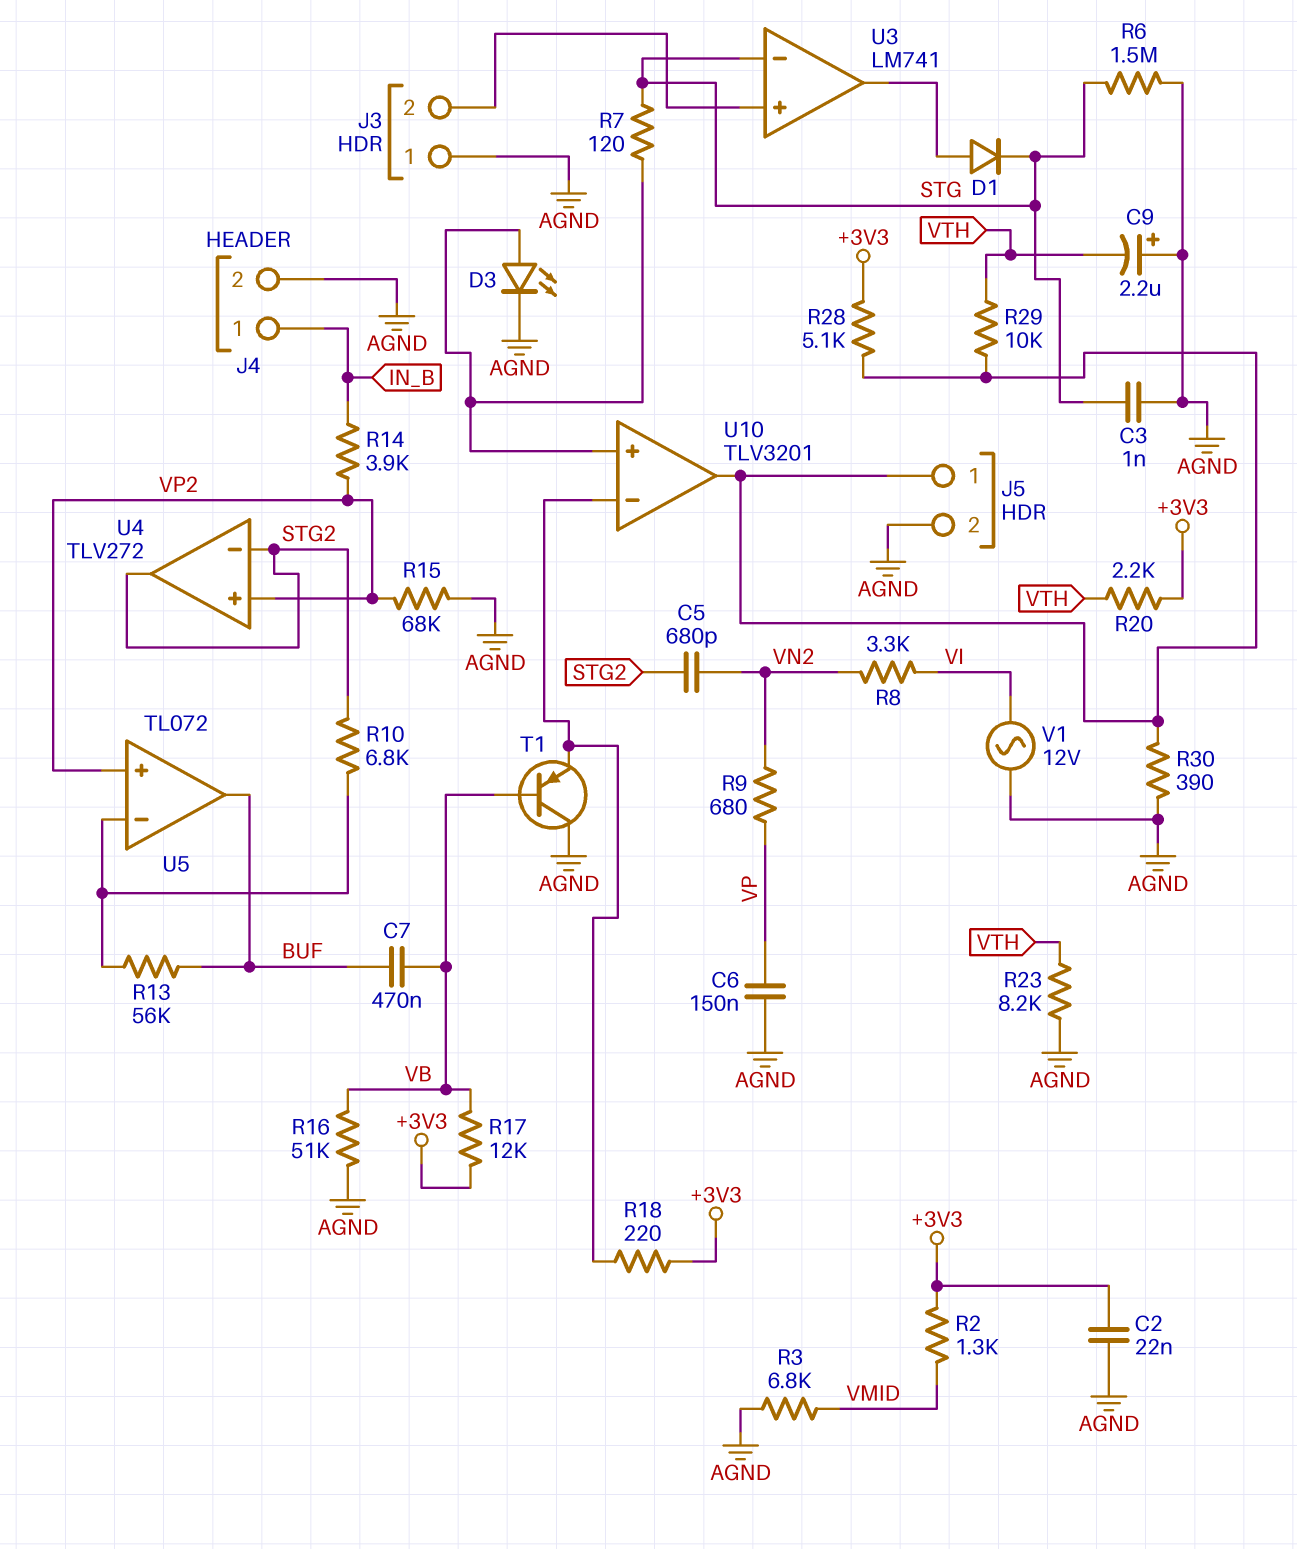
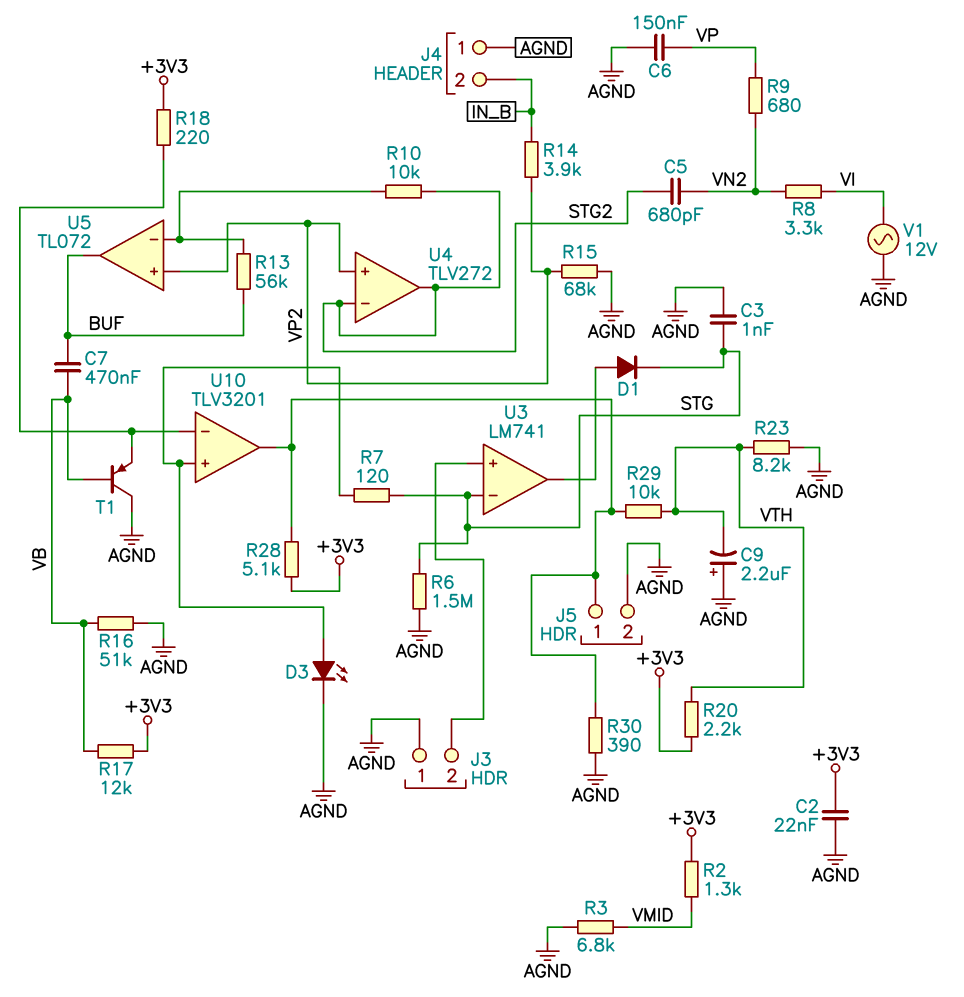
J4 pin 1: IN_B -> AGND
J4 pin 2: AGND -> IN_B
R10: 6.8k (STG2, U5/in-) -> 10k (STG2, U5/in-)

